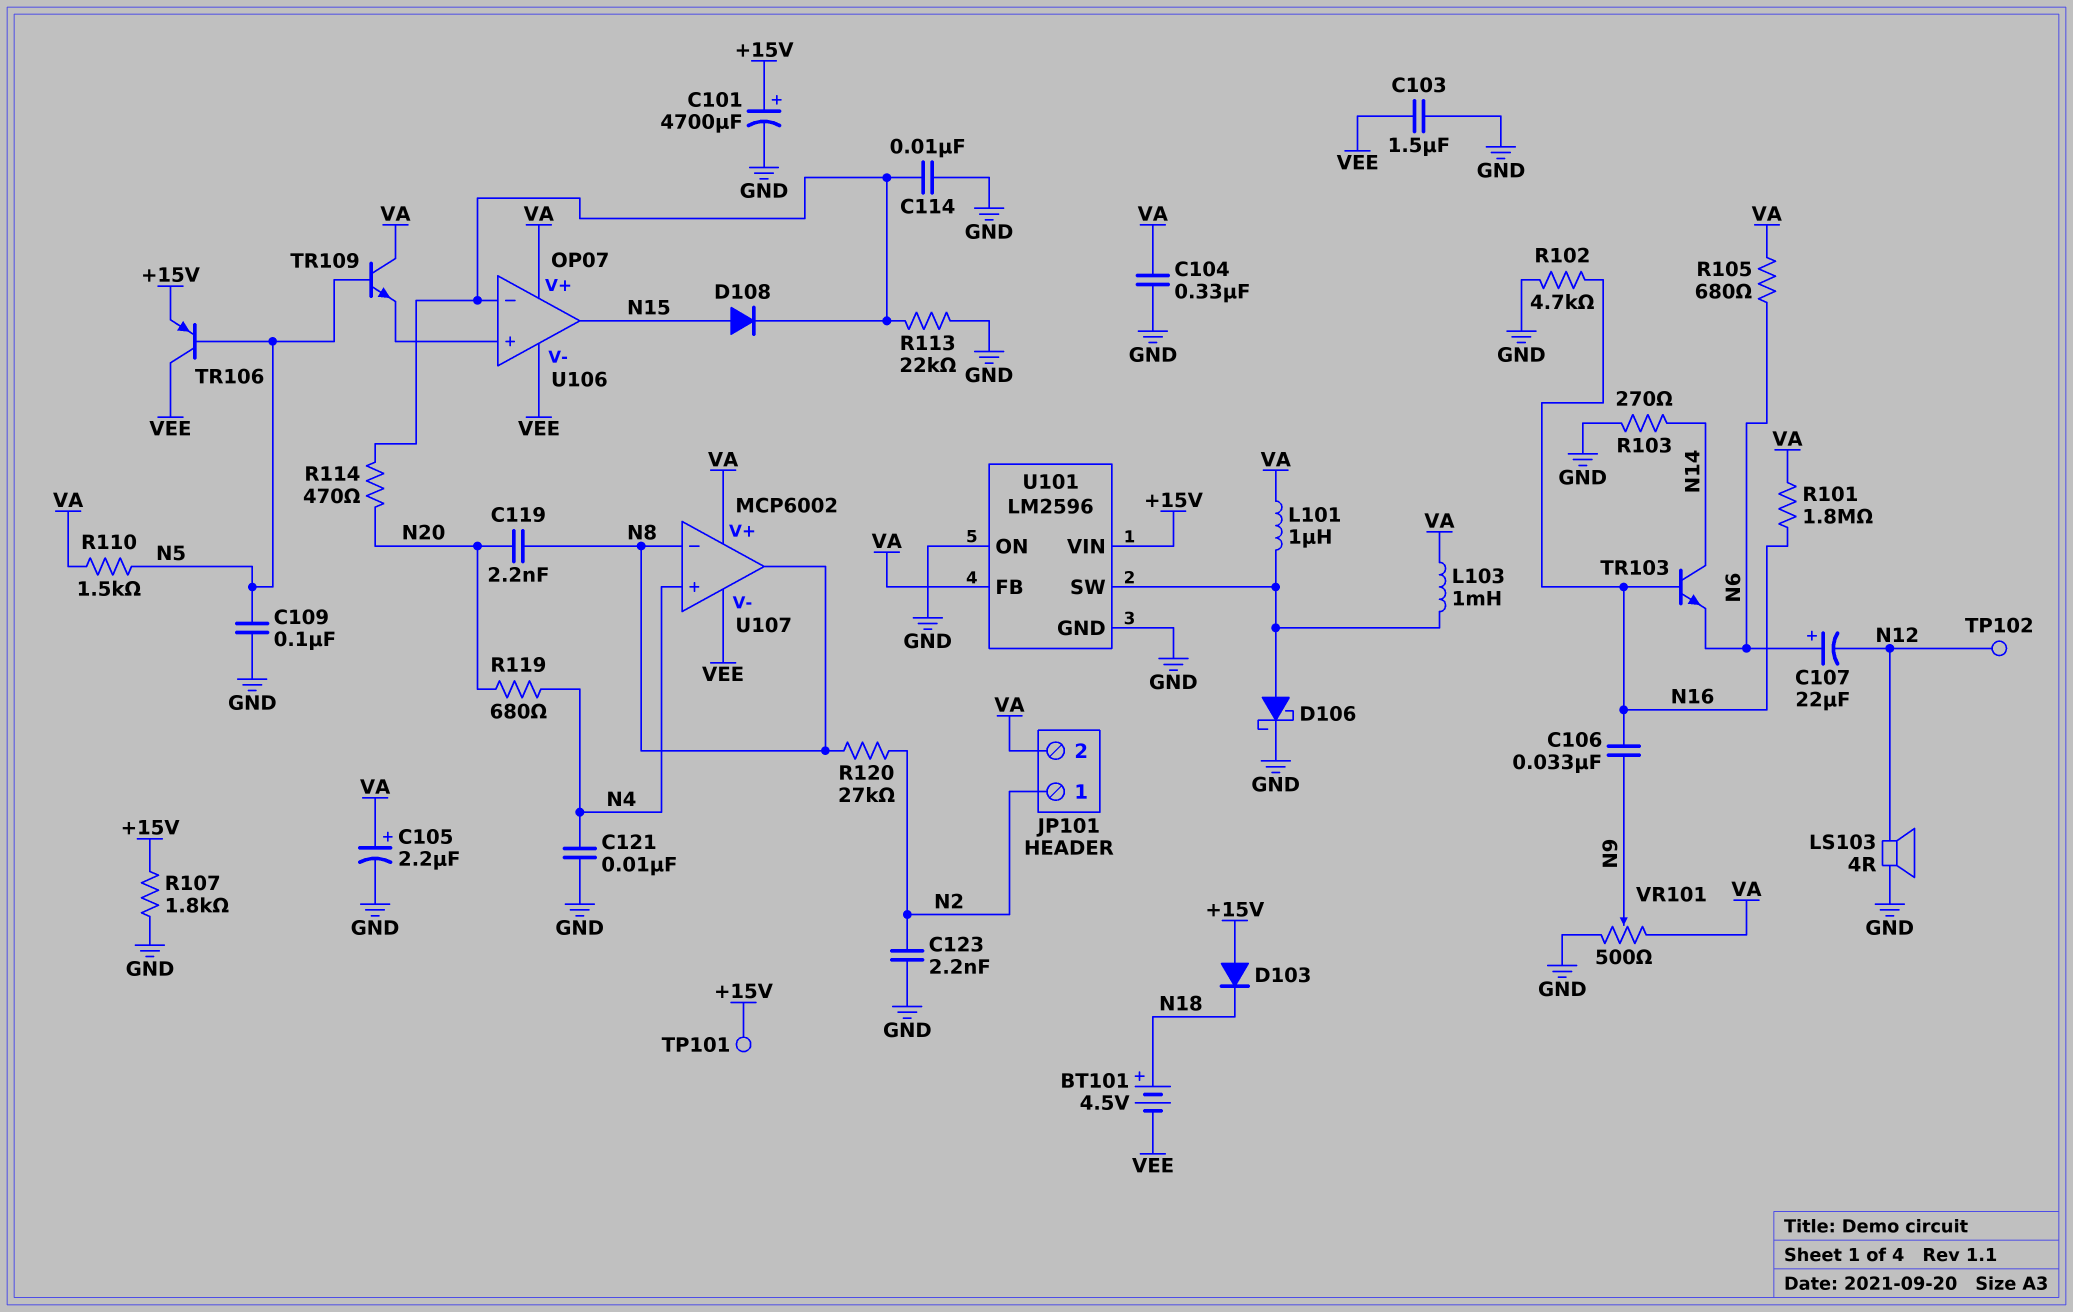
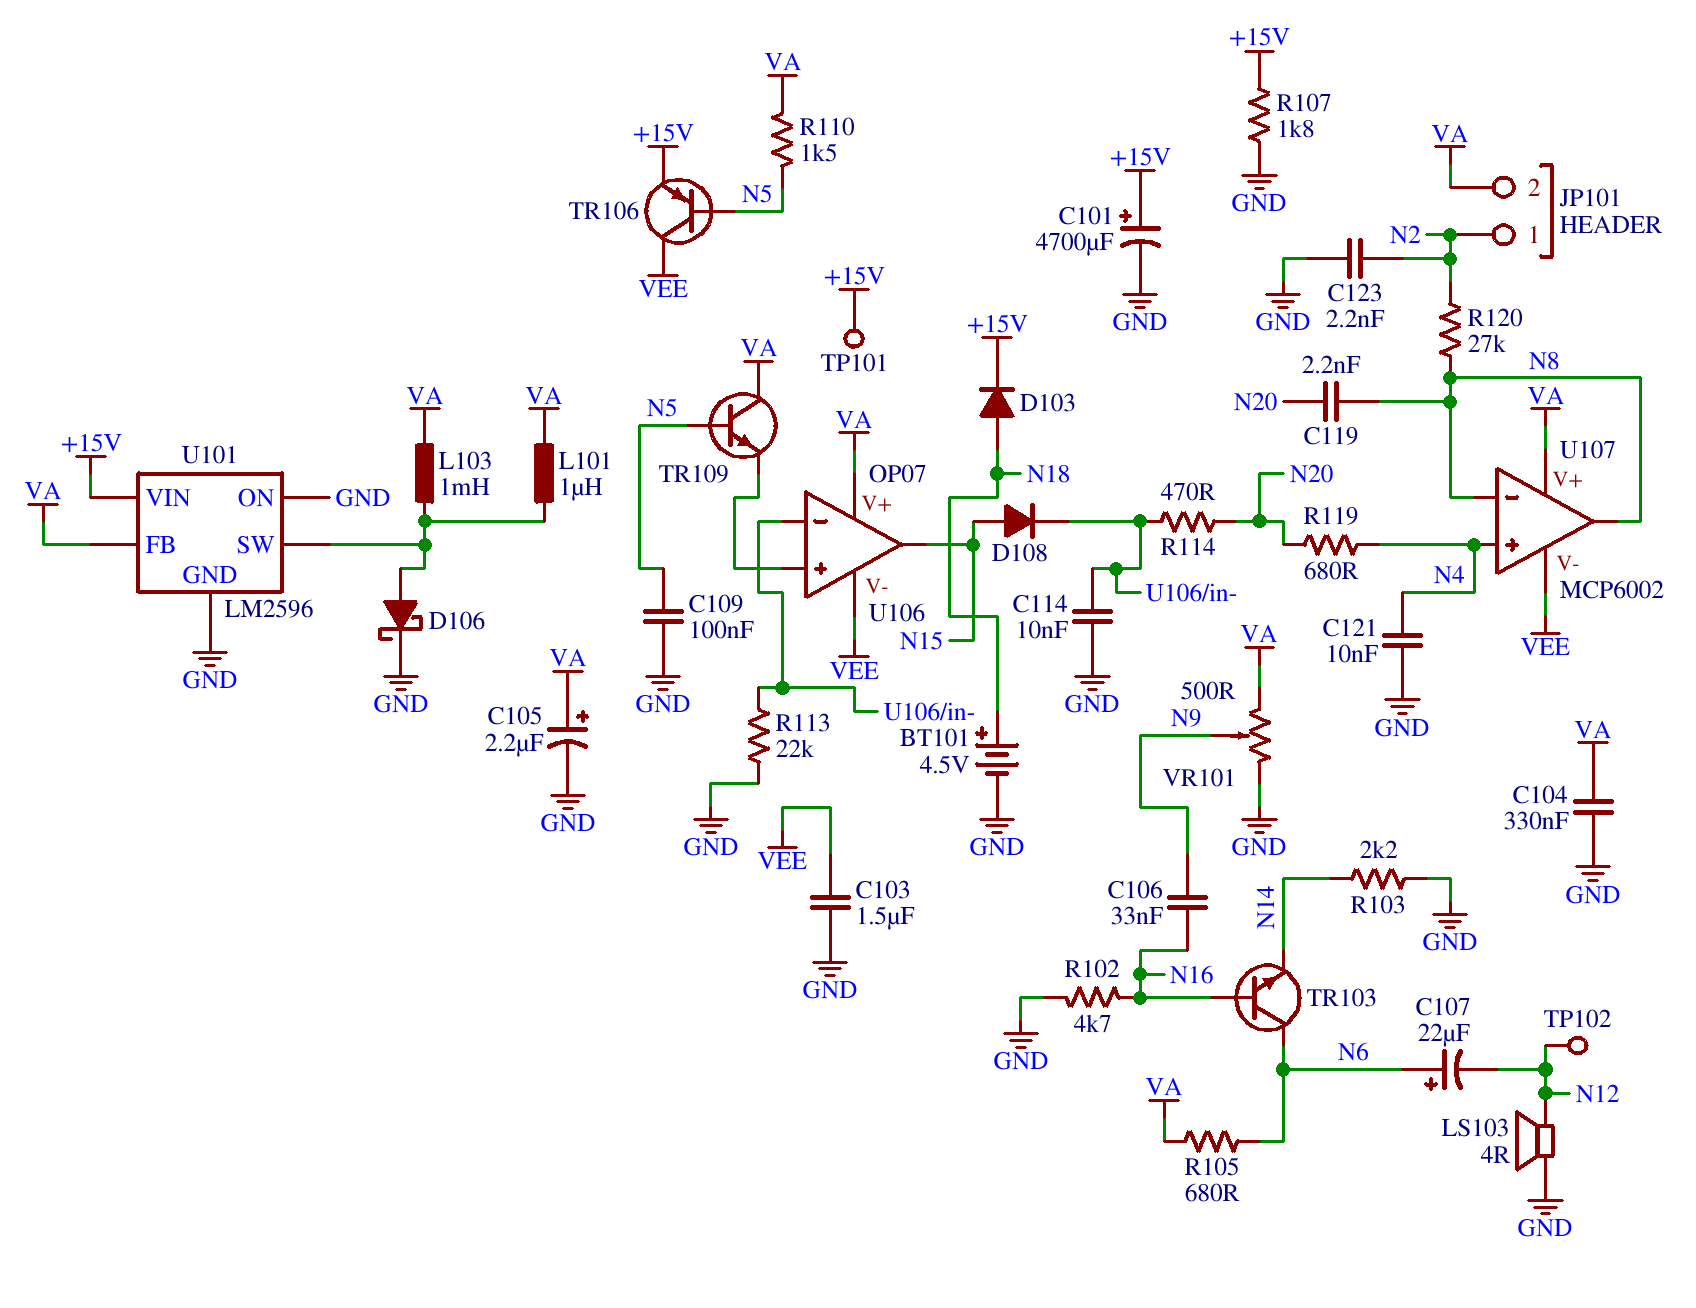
BT101: 4.5V (plus N18, minus VEE) -> 4.5V (plus N18, minus GND)
D103: diode (A +15V, K N18) -> diode (A N18, K +15V)
R101: 1.8M (N16, VA) -> none
R103: 270 (GND, N14) -> 2.2k (GND, N14)
TR103: NPN (B N16, C N14, E N6) -> NPN (B N16, C N6, E N14)

